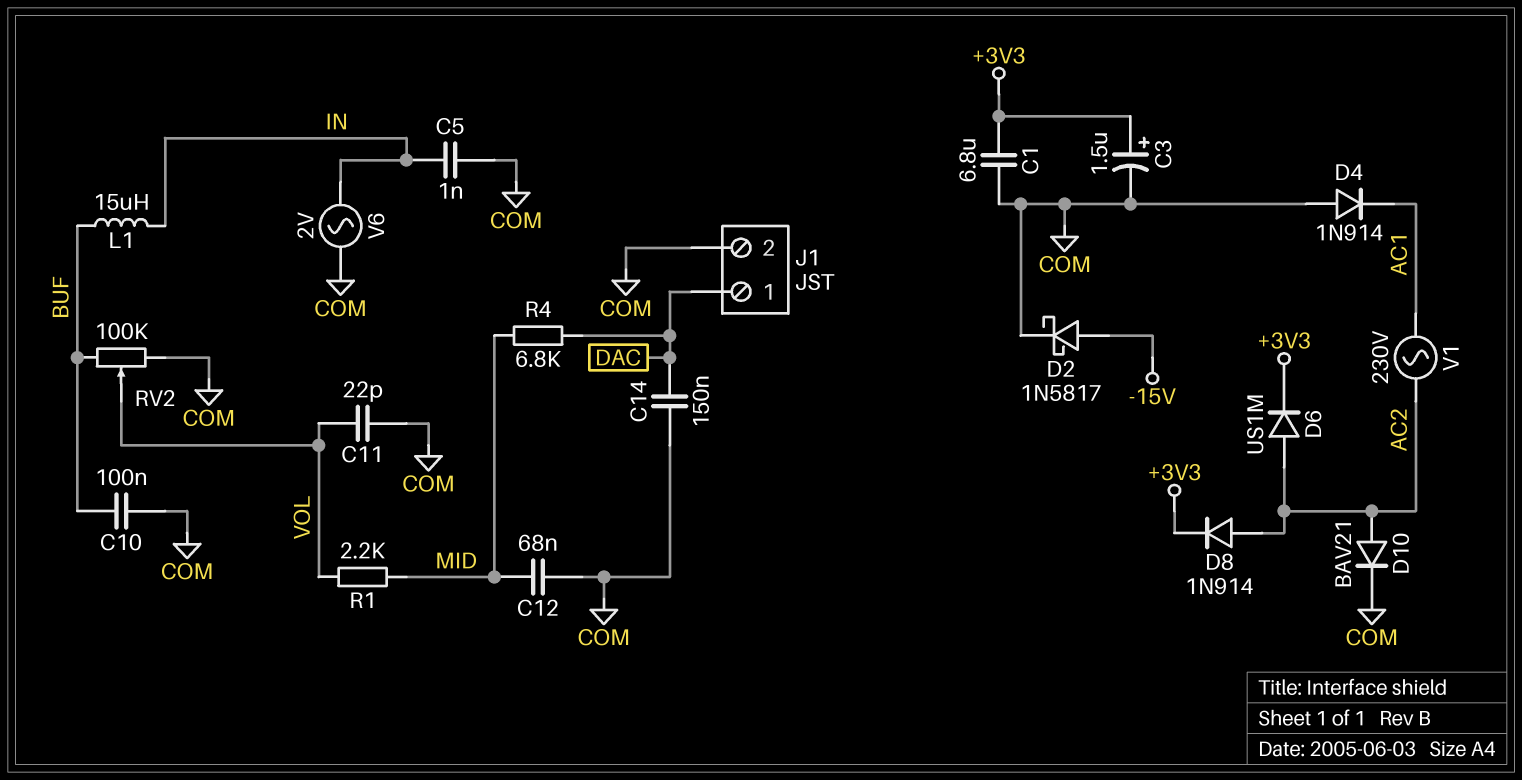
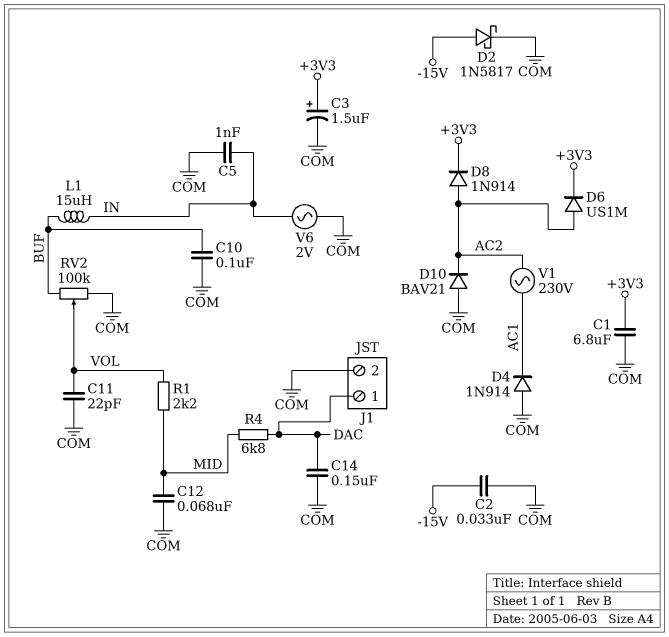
C2: none -> 33nF (-15V, COM)
D10: diode BAV21 (A AC2, K COM) -> diode BAV21 (A COM, K AC2)

